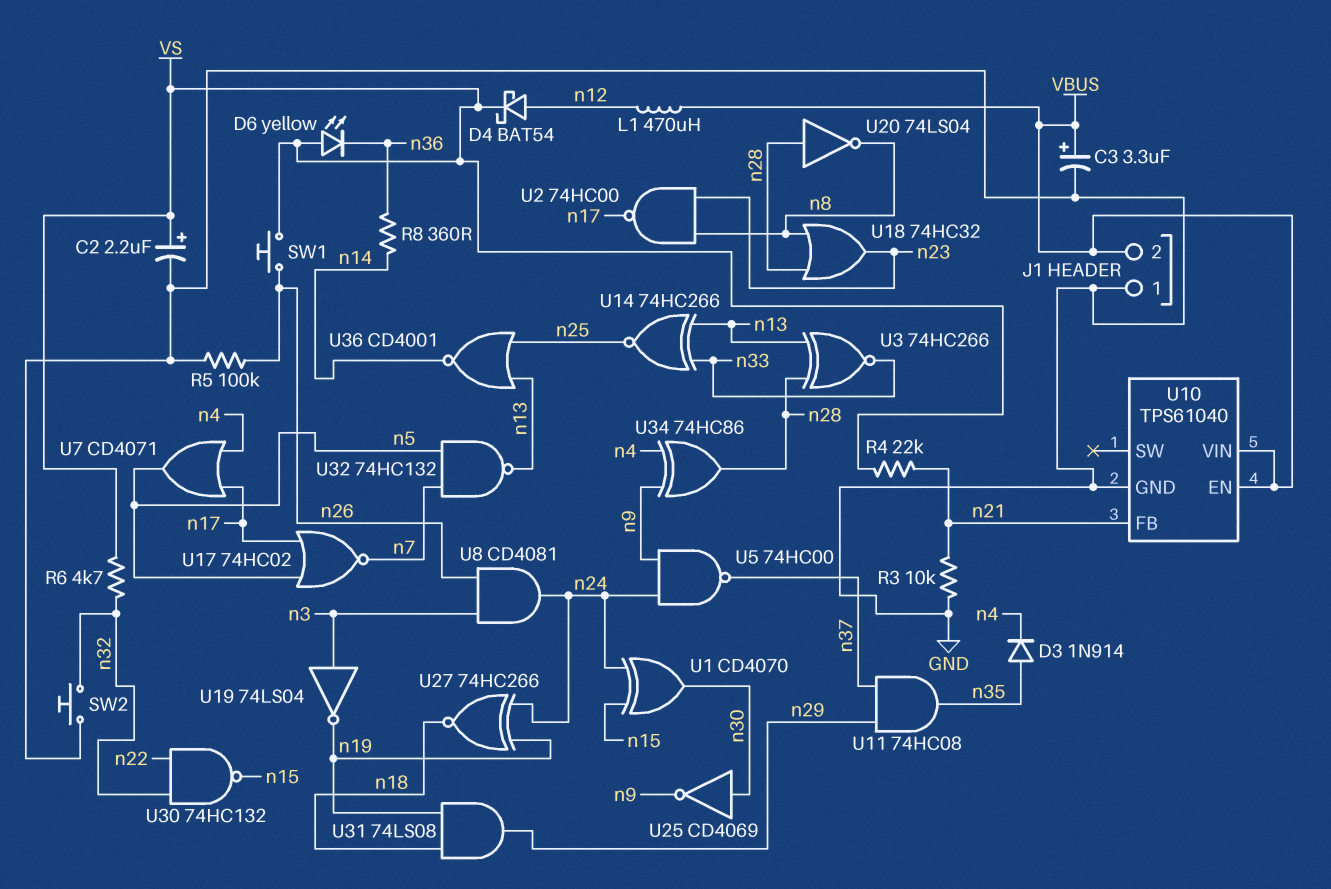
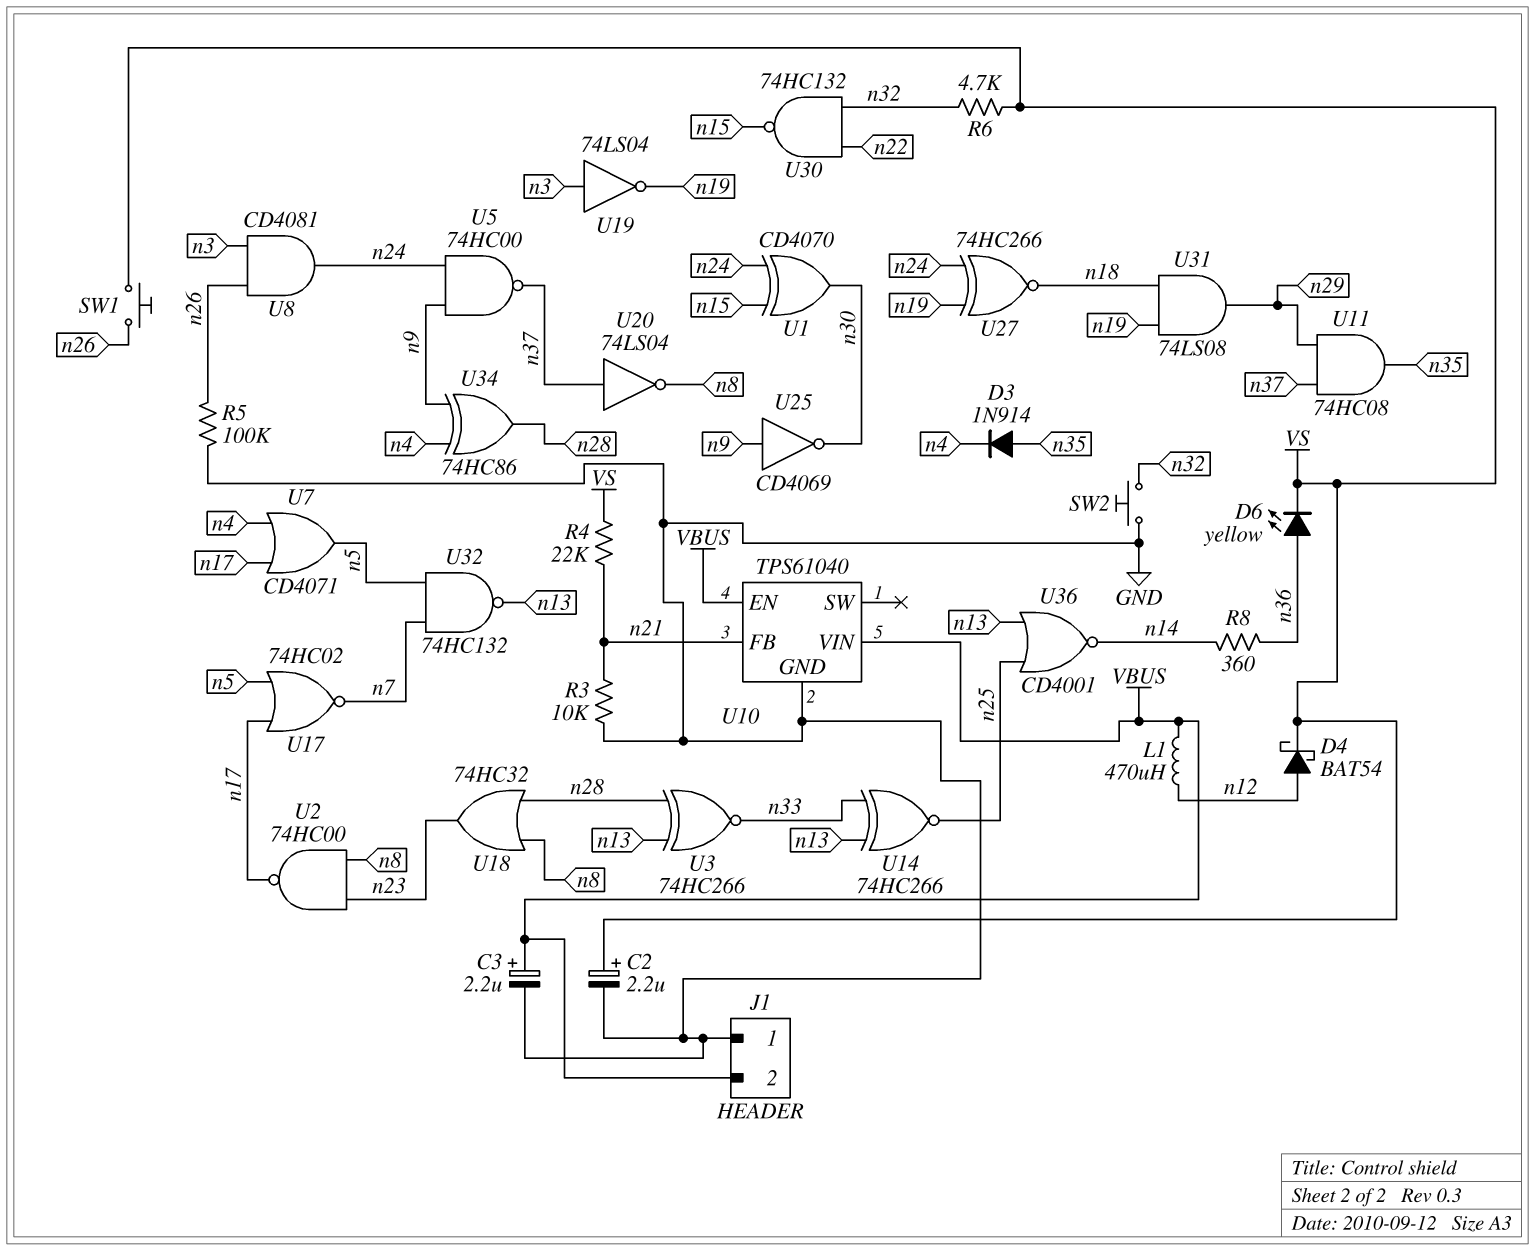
C3: 3.3uF (plus VBUS, minus GND) -> 2.2uF (plus VBUS, minus GND)
D6: LED yellow (A VS, K n36) -> LED yellow (A n36, K VS)
U20: NOT 74LS04 (in n28, out n8) -> NOT 74LS04 (in n37, out n8)
U25: NOT CD4069 (in n30, out n9) -> NOT CD4069 (in n9, out n30)

